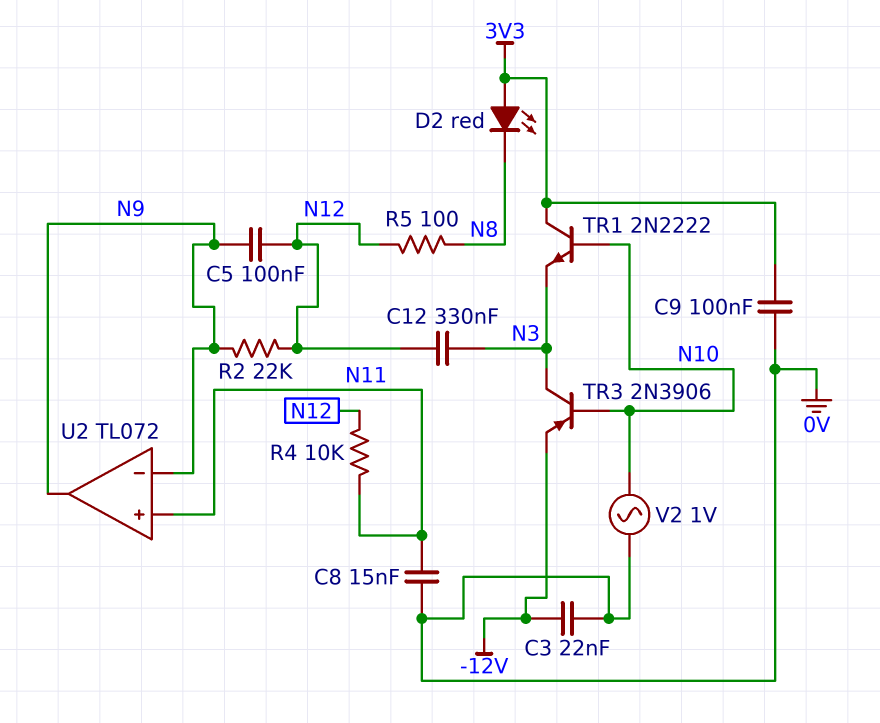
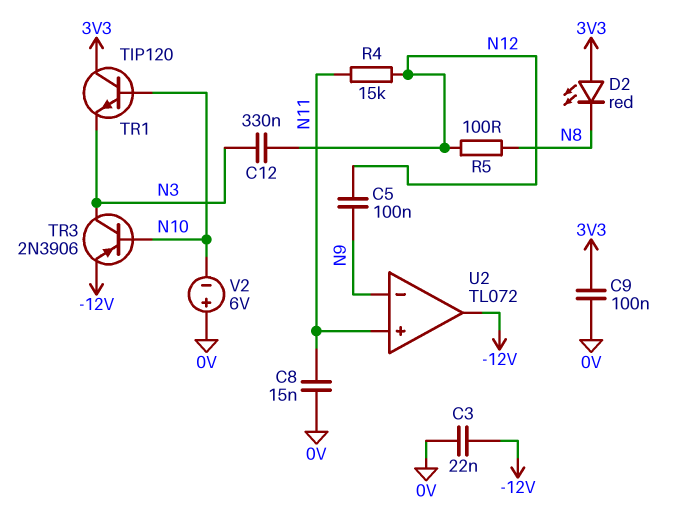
R2: 22k (N9, N12) -> none
R4: 10k (N11, N12) -> 15k (N11, N12)
TR1: NPN 2N2222 (B N10, C 3V3, E N3) -> NPN TIP120 (B N10, C 3V3, E N3)
U2 pin out: N9 -> -12V
V2: AC 1V (0V, N10) -> 6V (plus 0V, minus N10)

